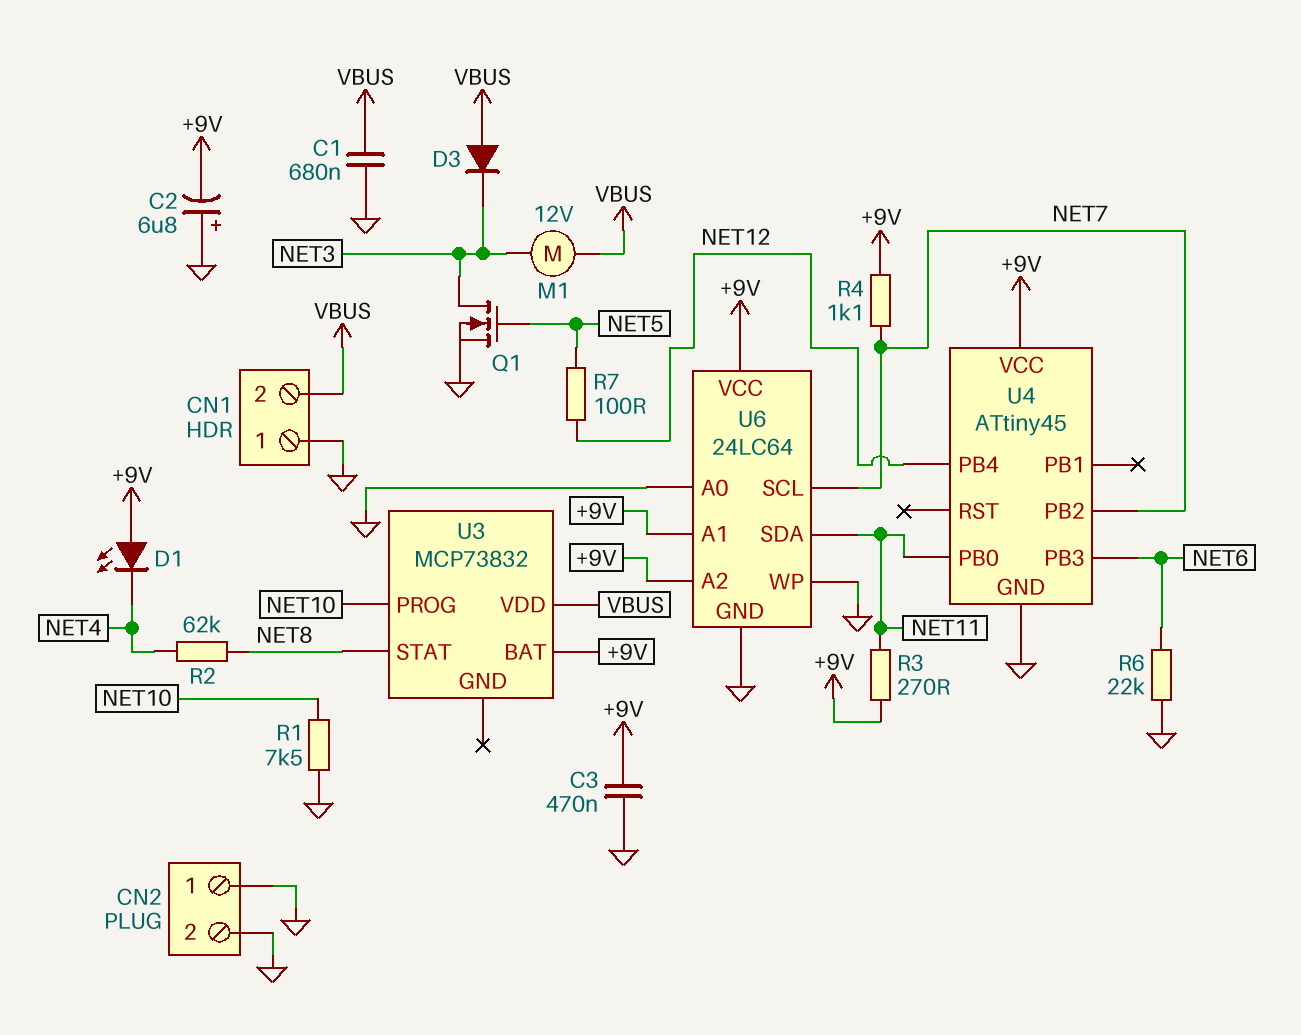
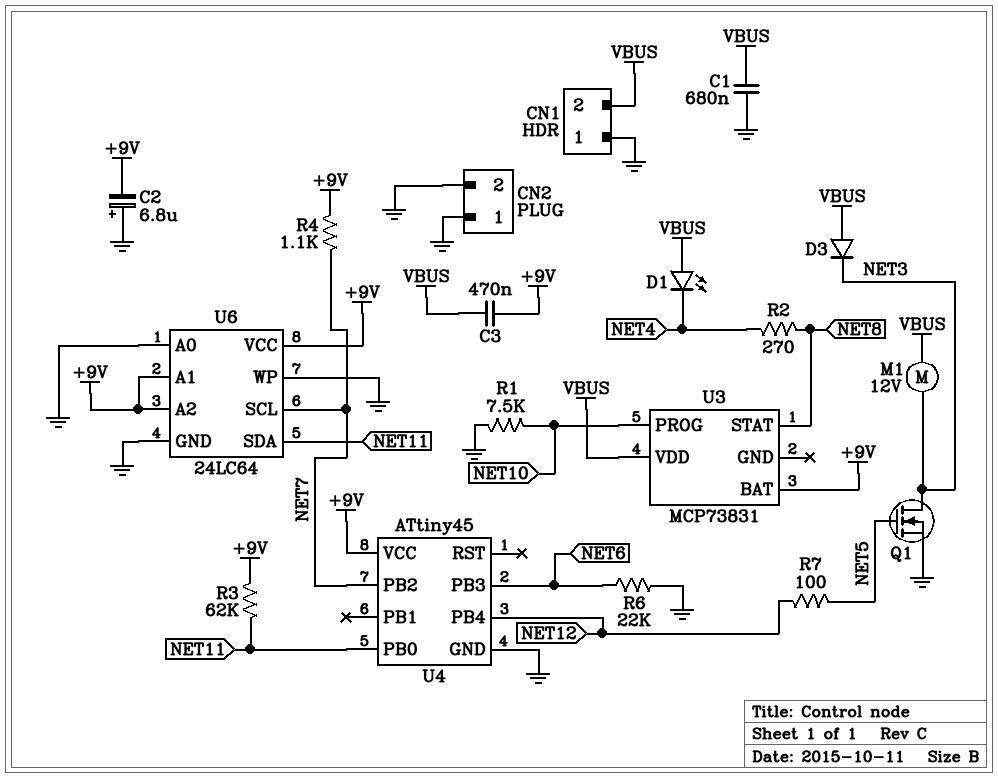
C3: 470nF (+9V, GND) -> 470nF (+9V, VBUS)
D1: LED (A +9V, K NET4) -> LED (A VBUS, K NET4)
R2: 62k (NET4, NET8) -> 270 (NET4, NET8)
R3: 270 (+9V, NET11) -> 62k (+9V, NET11)
U3: MCP73832 -> MCP73831

